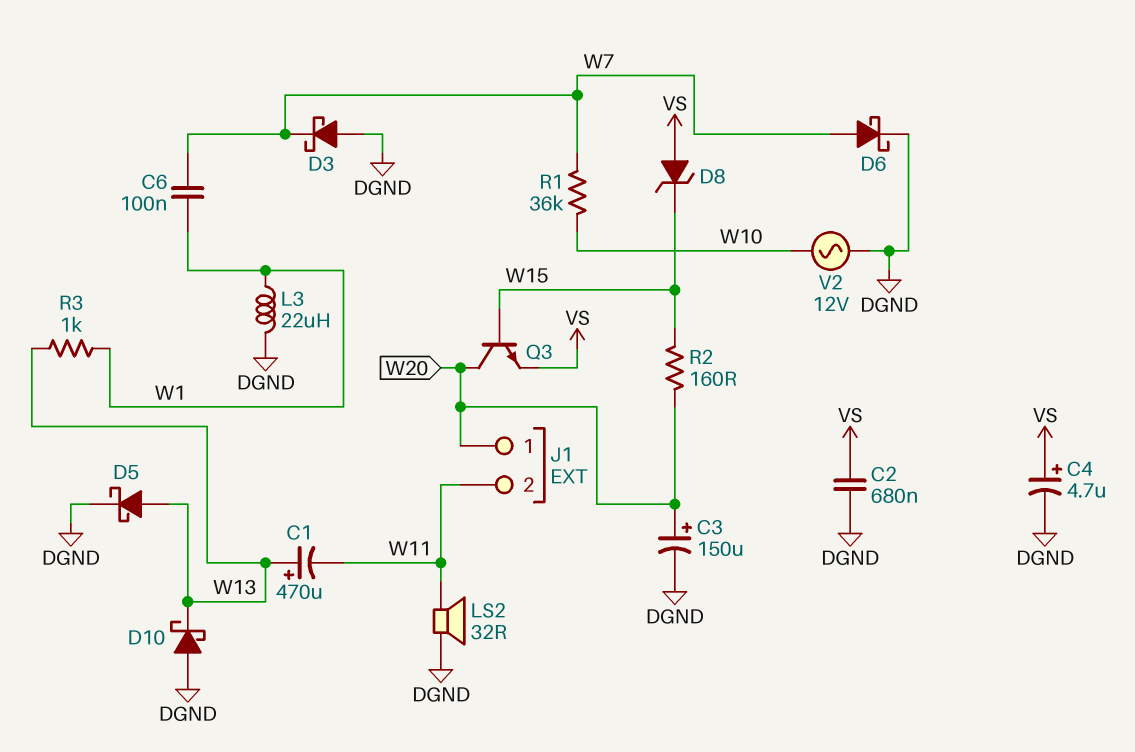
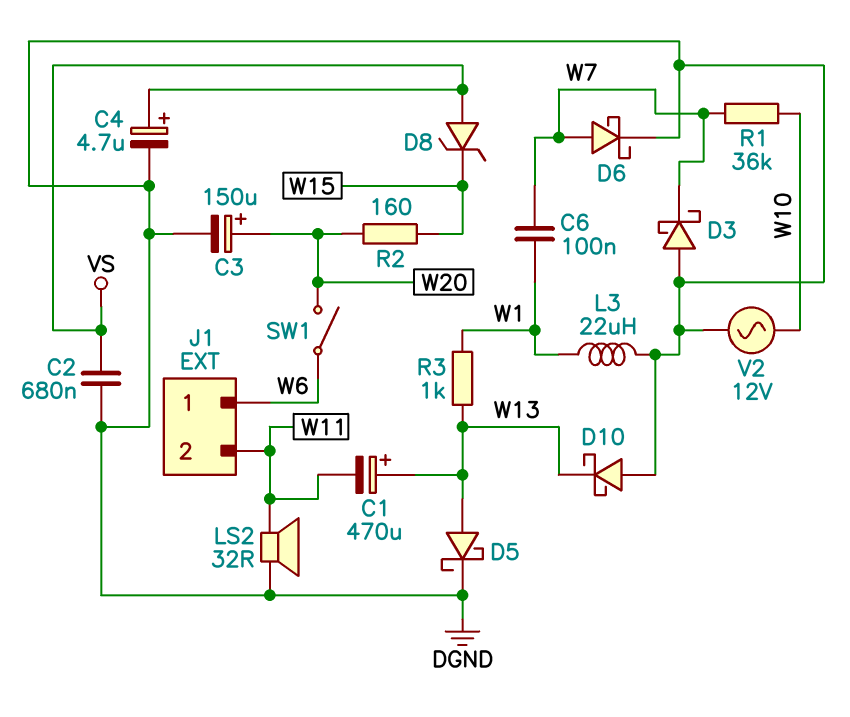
J1 pin 1: W20 -> W6
Q3: NPN (B W15, C W20, E VS) -> none
SW1: none -> switch (W6, W20)

